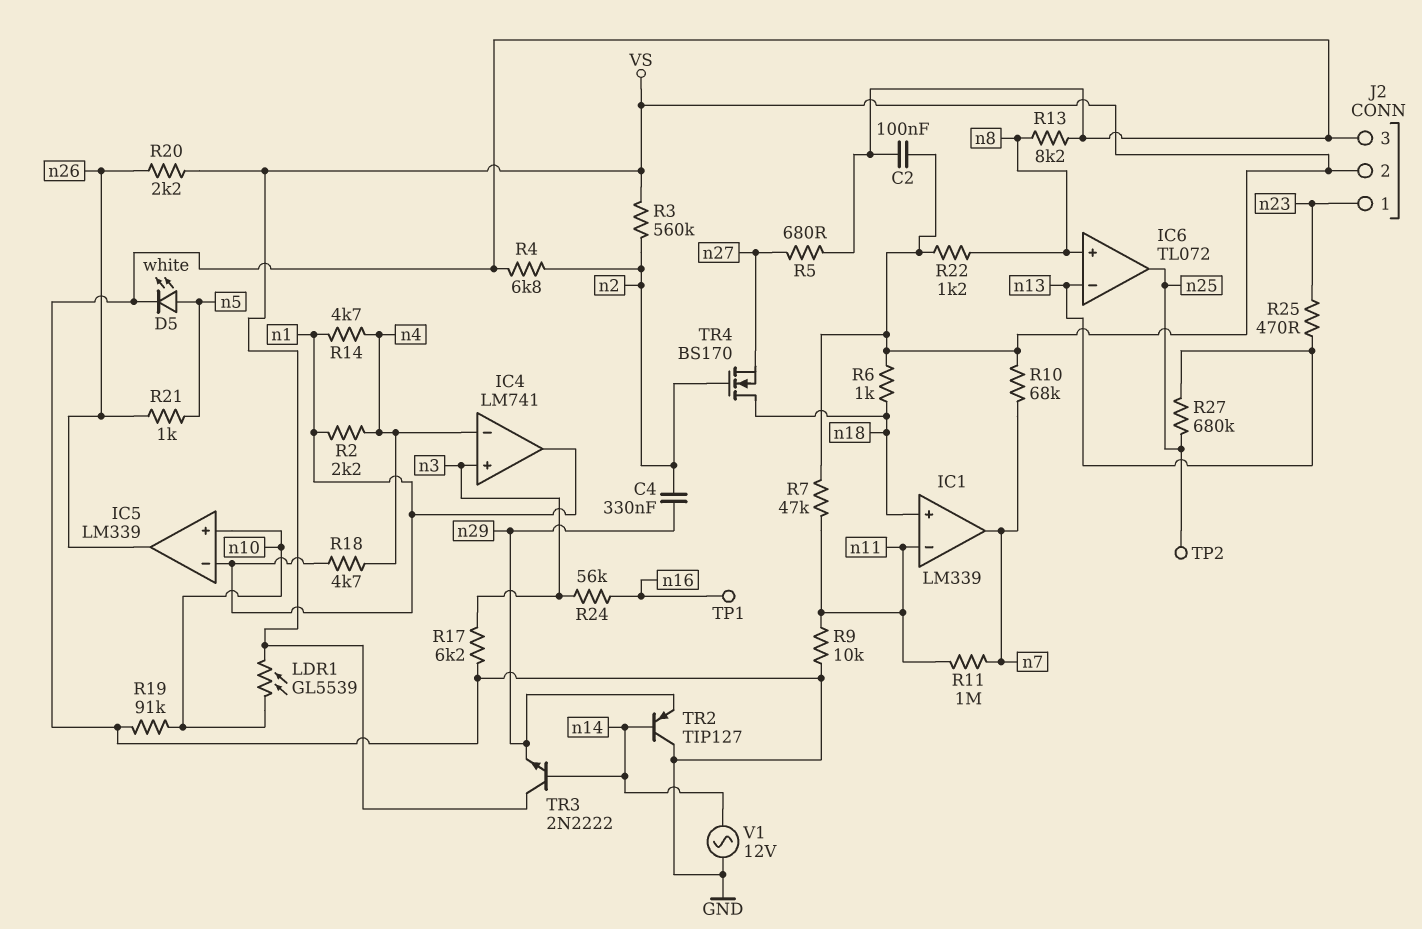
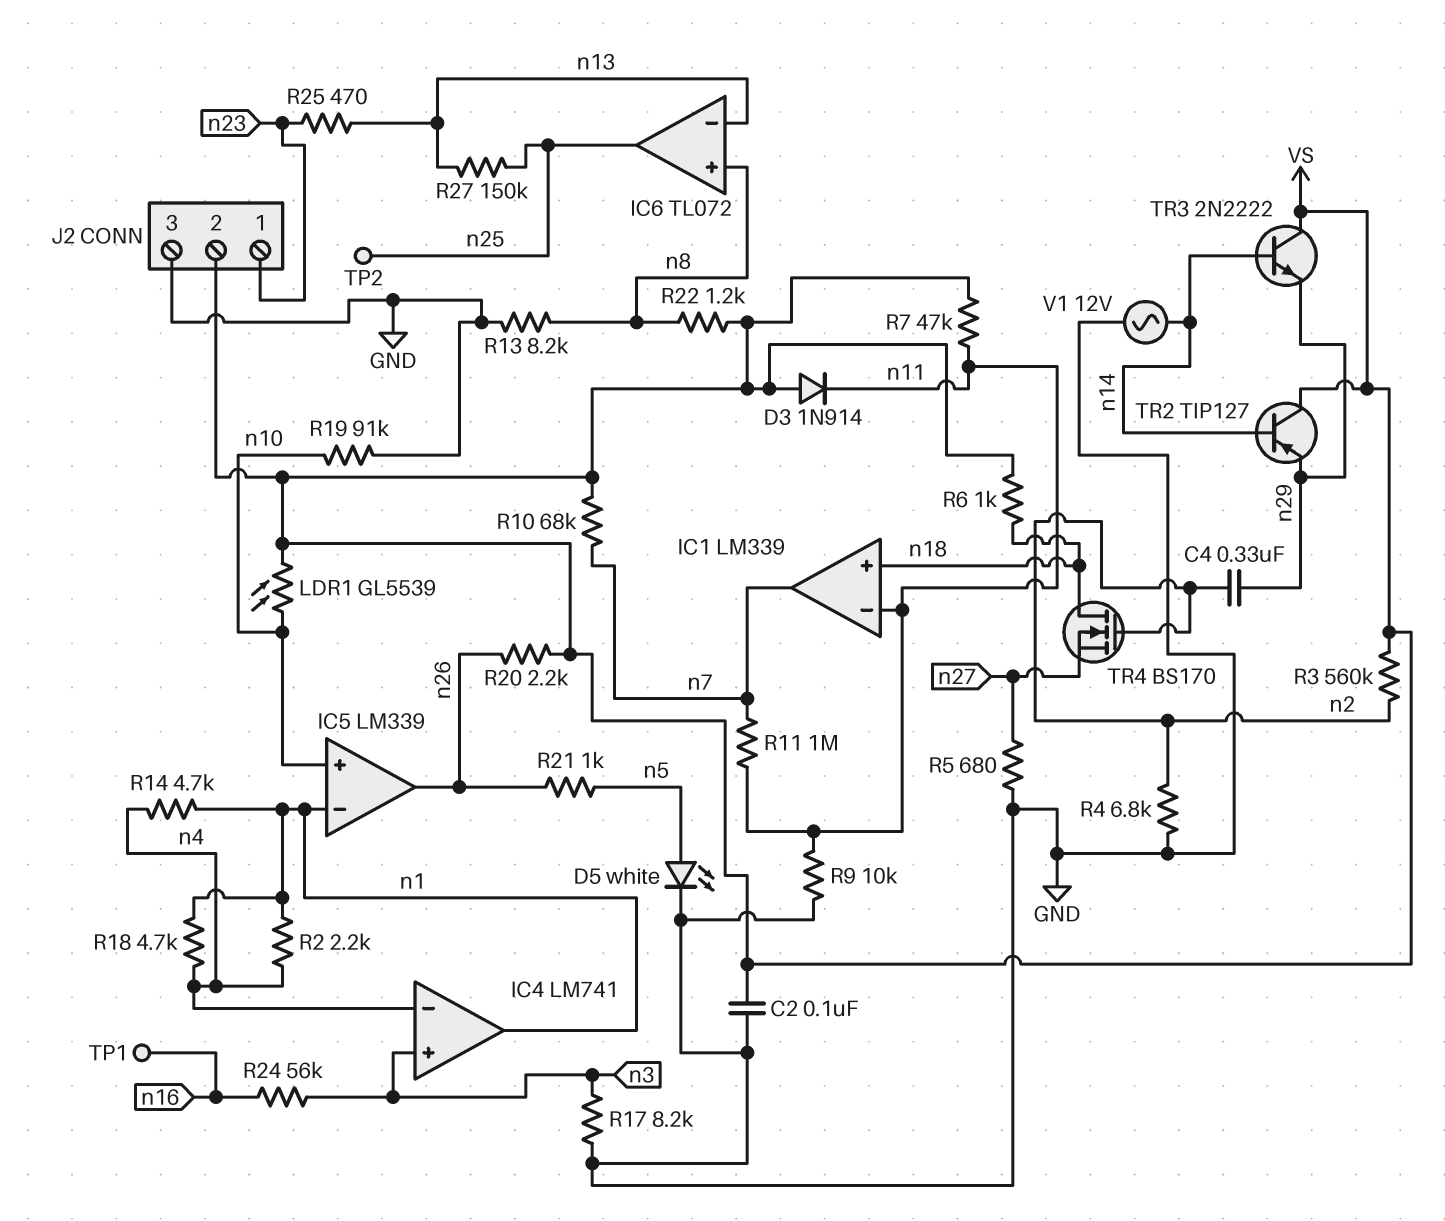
D3: none -> diode 1N914 (A VS, K n11)
R17: 6.2k (GND, n3) -> 8.2k (GND, n3)
R27: 680k (n13, n25) -> 150k (n13, n25)
TR2: PNP TIP127 (B n14, C GND, E n29) -> PNP TIP127 (B n14, C VS, E n29)

